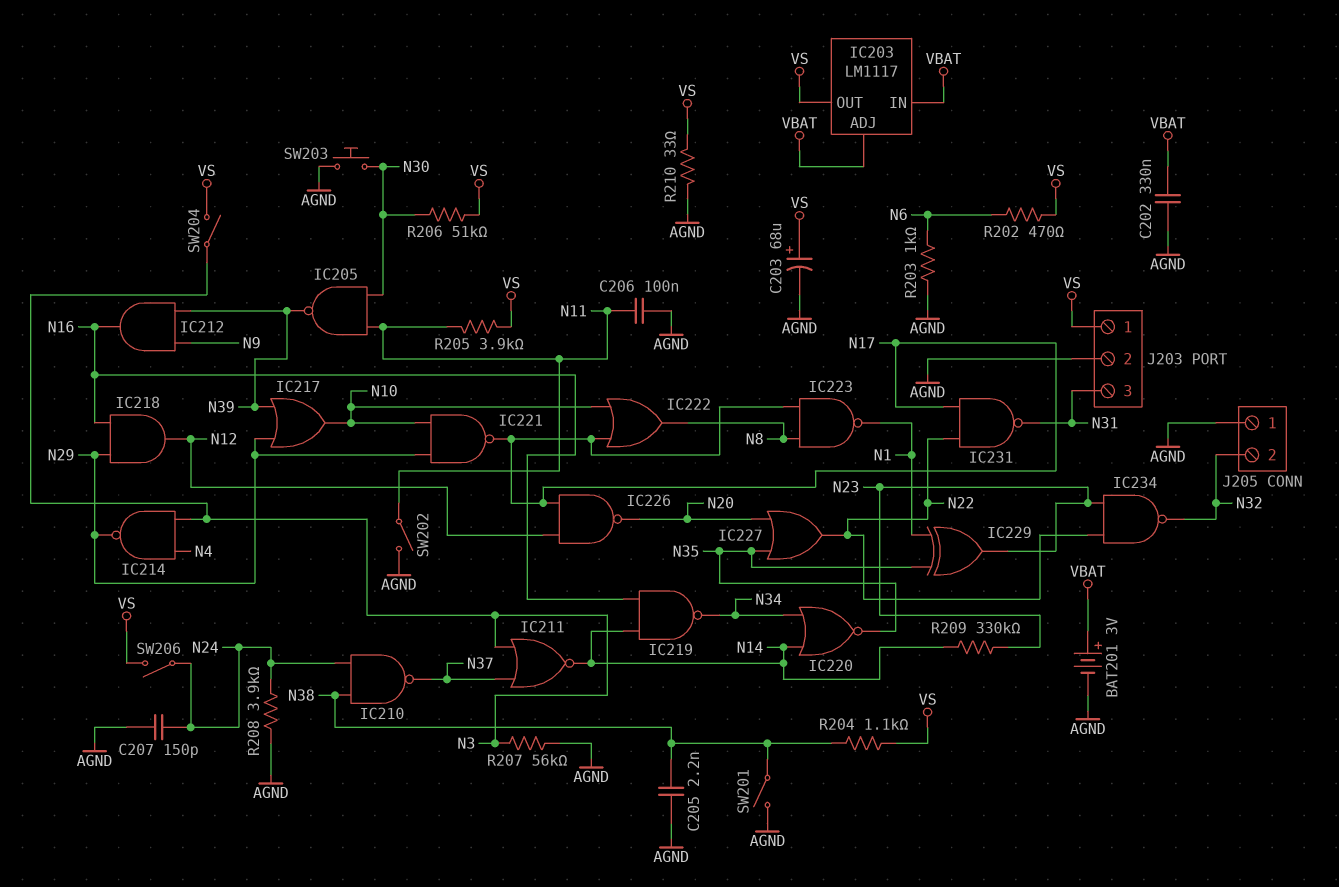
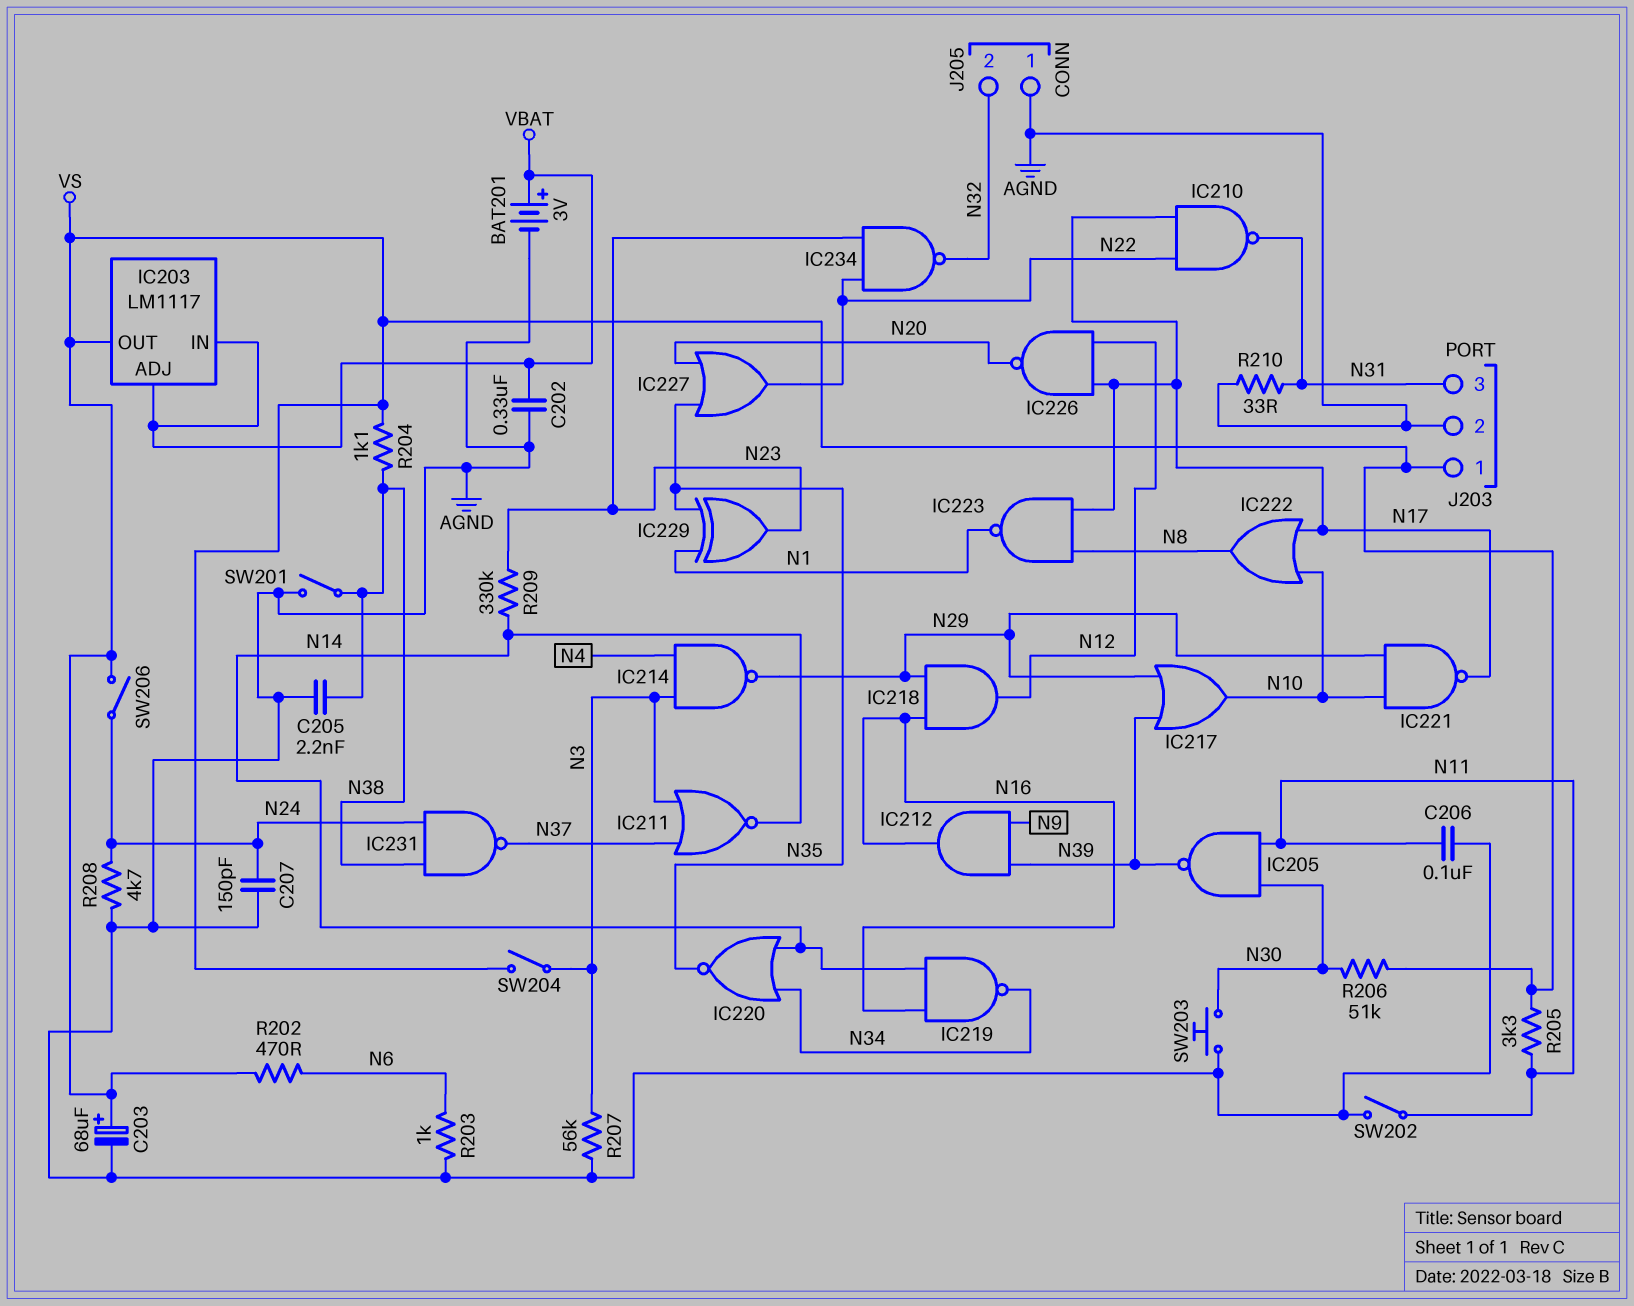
IC210: NAND (in N24, in N38, out N37) -> NAND (in N17, in N22, out N31)
IC231: NAND (in N17, in N22, out N31) -> NAND (in N24, in N38, out N37)
R205: 3.9k (N11, VS) -> 3.3k (N11, VS)
R208: 3.9k (AGND, N24) -> 4.7k (AGND, N24)
R210: 33 (AGND, VS) -> 33 (AGND, N31)

